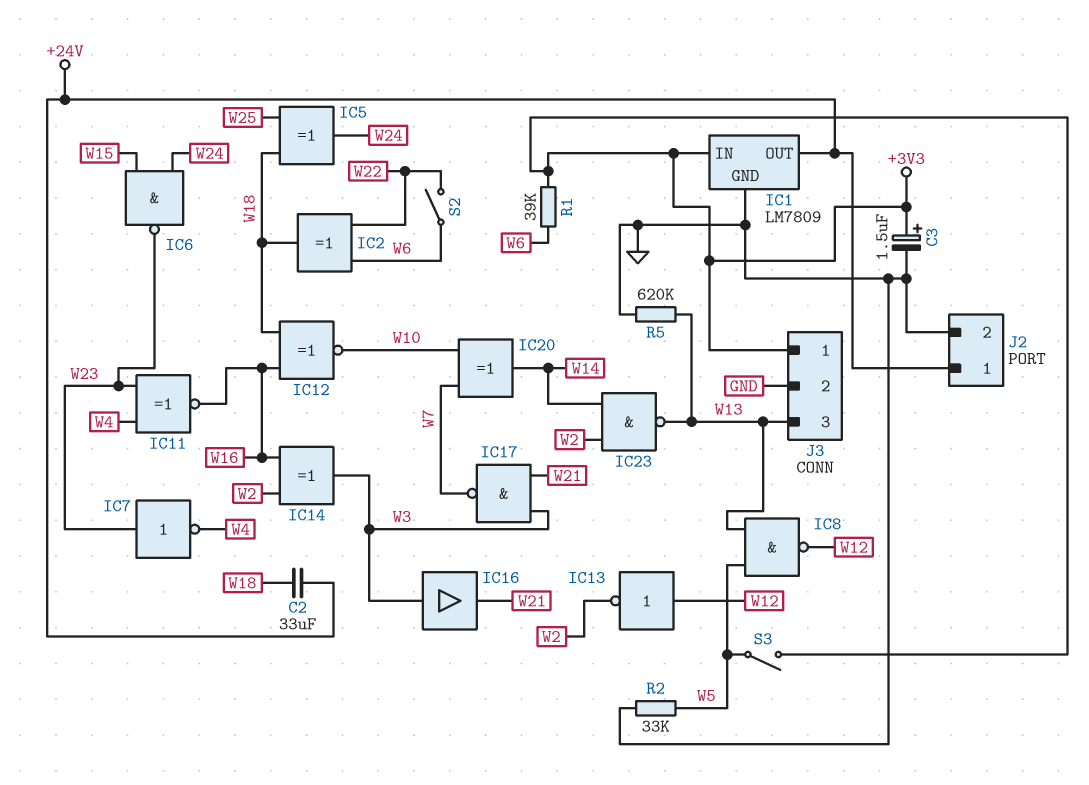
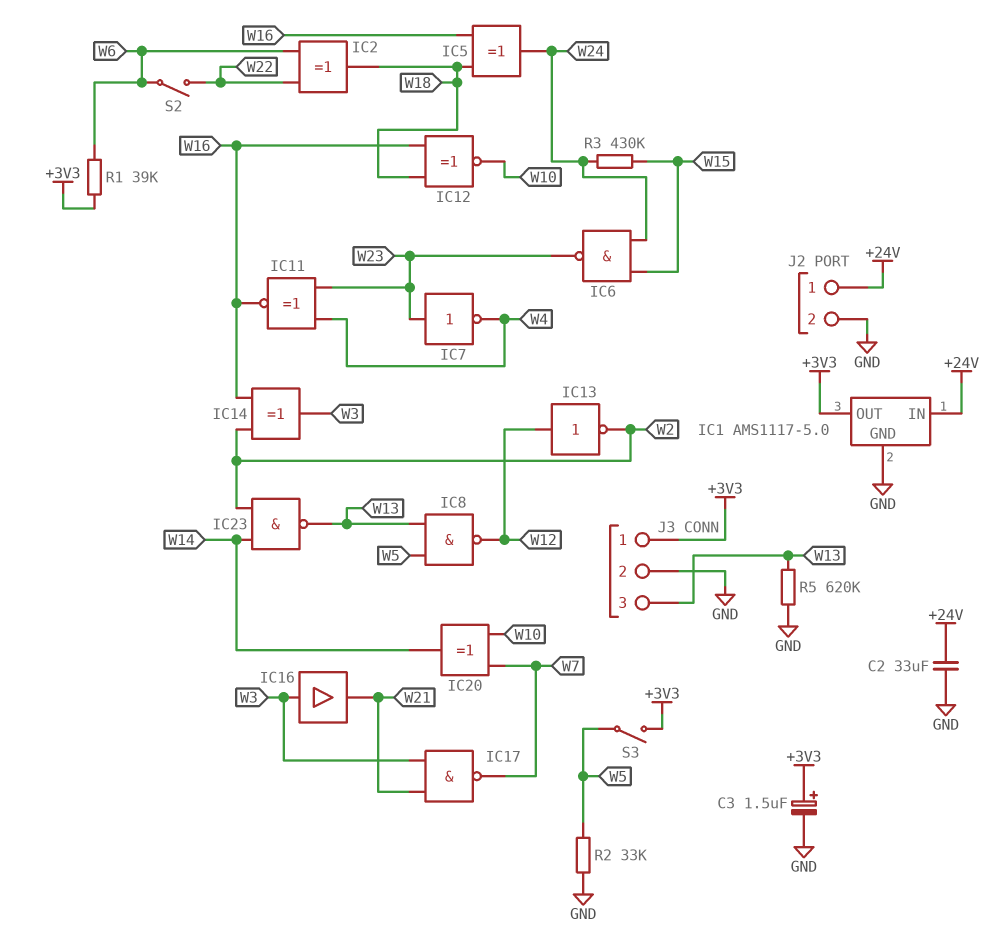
C2: 33uF (+24V, W18) -> 33uF (+24V, GND)
IC1: LM7809 -> AMS1117-5.0
IC1 pin IN: +3V3 -> +24V
IC1 pin OUT: +24V -> +3V3
IC5: XOR (in W18, in W25, out W24) -> XOR (in W16, in W18, out W24)
R3: none -> 430k (W15, W24)

